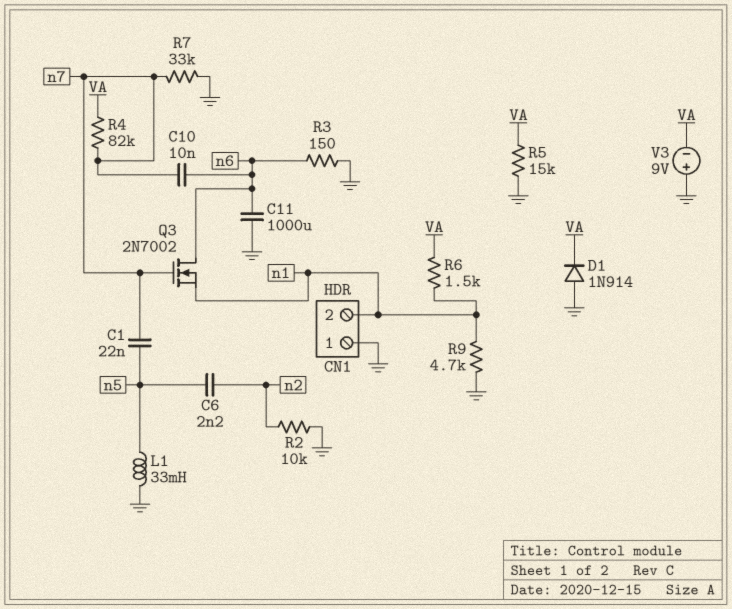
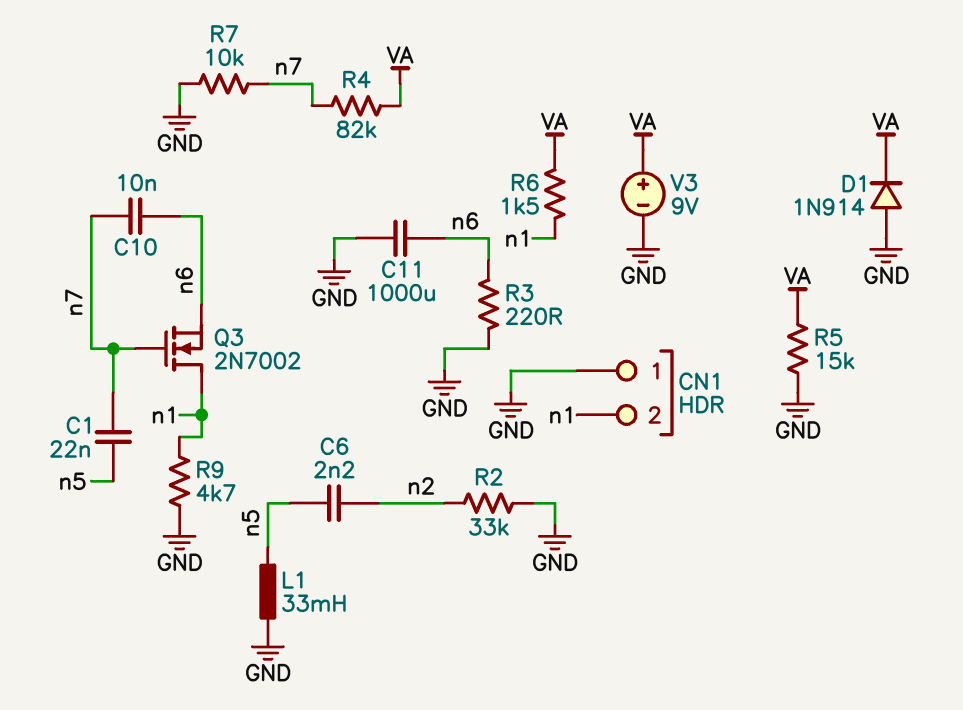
Q3: NMOS 2N7002 (G n7, D n6, S n1) -> NMOS 2N7002 (G n7, D n1, S n6)
R2: 10k (GND, n2) -> 33k (GND, n2)
R3: 150 (GND, n6) -> 220 (GND, n6)
R7: 33k (GND, n7) -> 10k (GND, n7)
V3: 9V (plus GND, minus VA) -> 9V (plus VA, minus GND)

